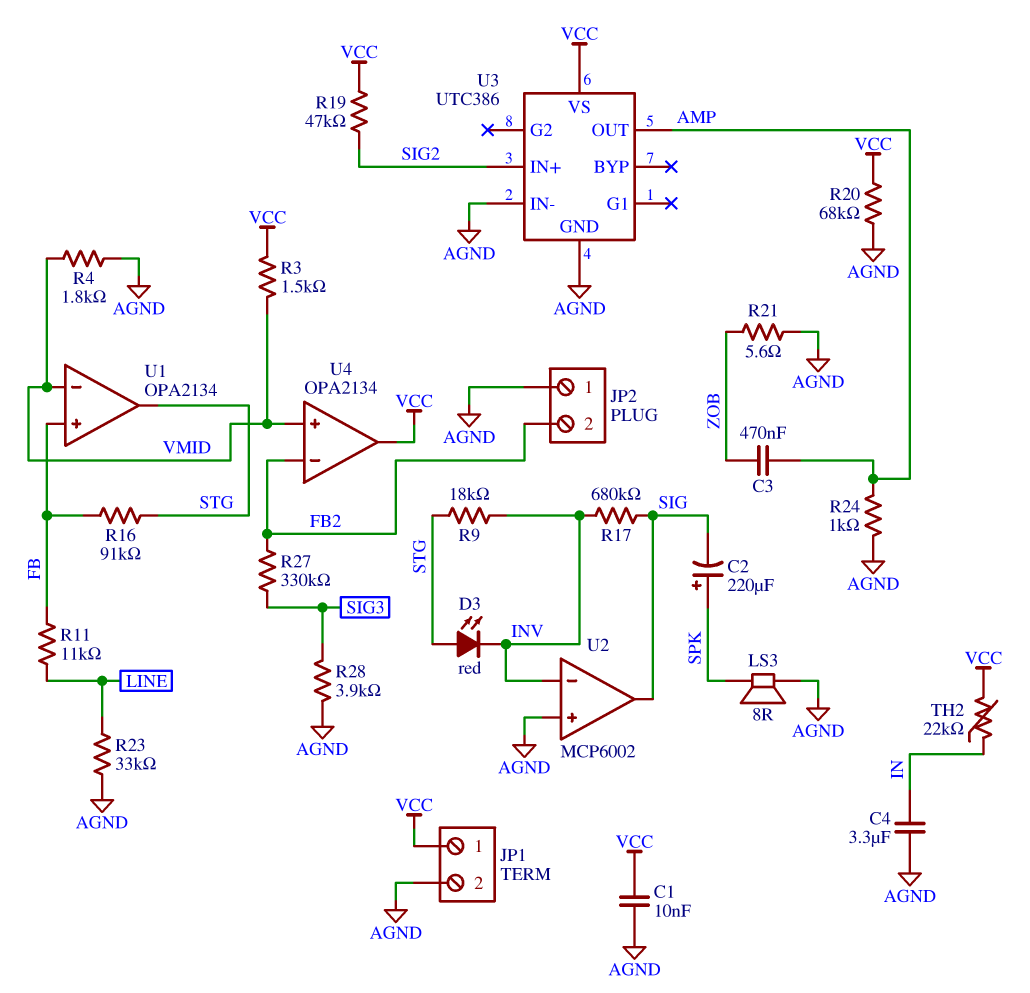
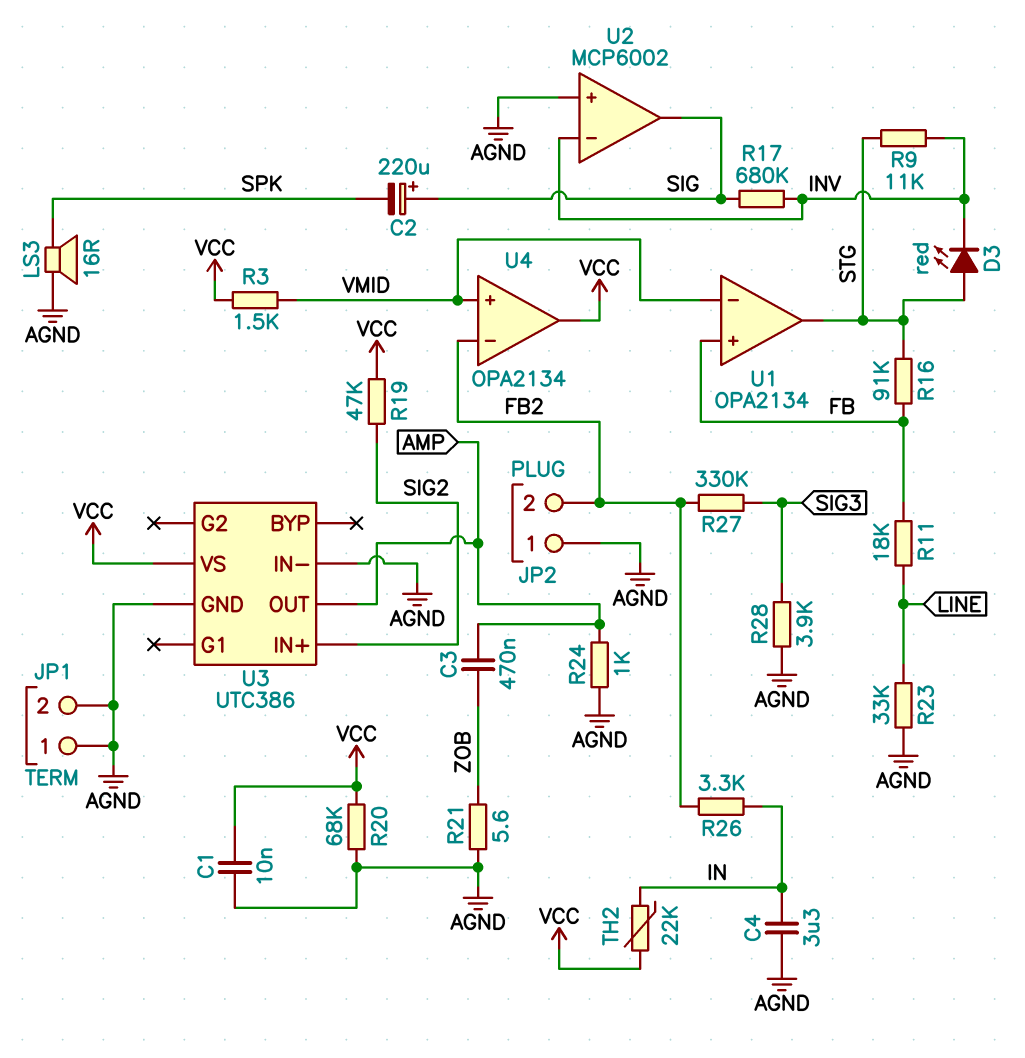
C2: 220uF (plus SPK, minus SIG) -> 220uF (plus SIG, minus SPK)
JP1 pin 1: VCC -> AGND
LS3: speaker 8R (AGND, SPK) -> speaker 16R (AGND, SPK)
R4: 1.8k (AGND, VMID) -> none
R9: 18k (INV, STG) -> 11k (INV, STG)
R11: 11k (FB, LINE) -> 18k (FB, LINE)
R26: none -> 3.3k (FB2, IN)

